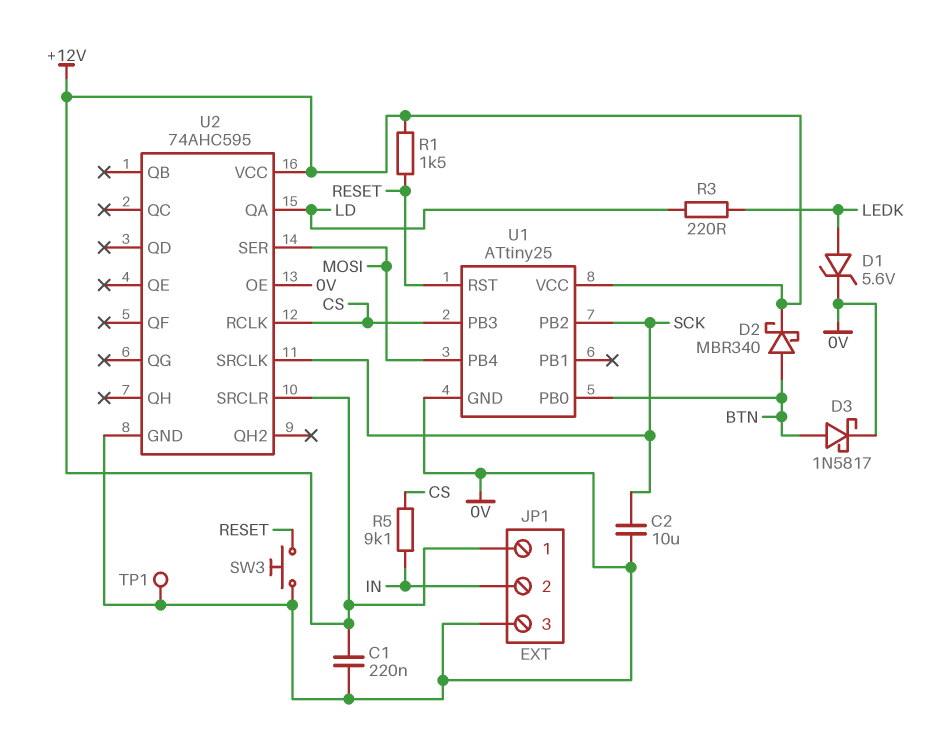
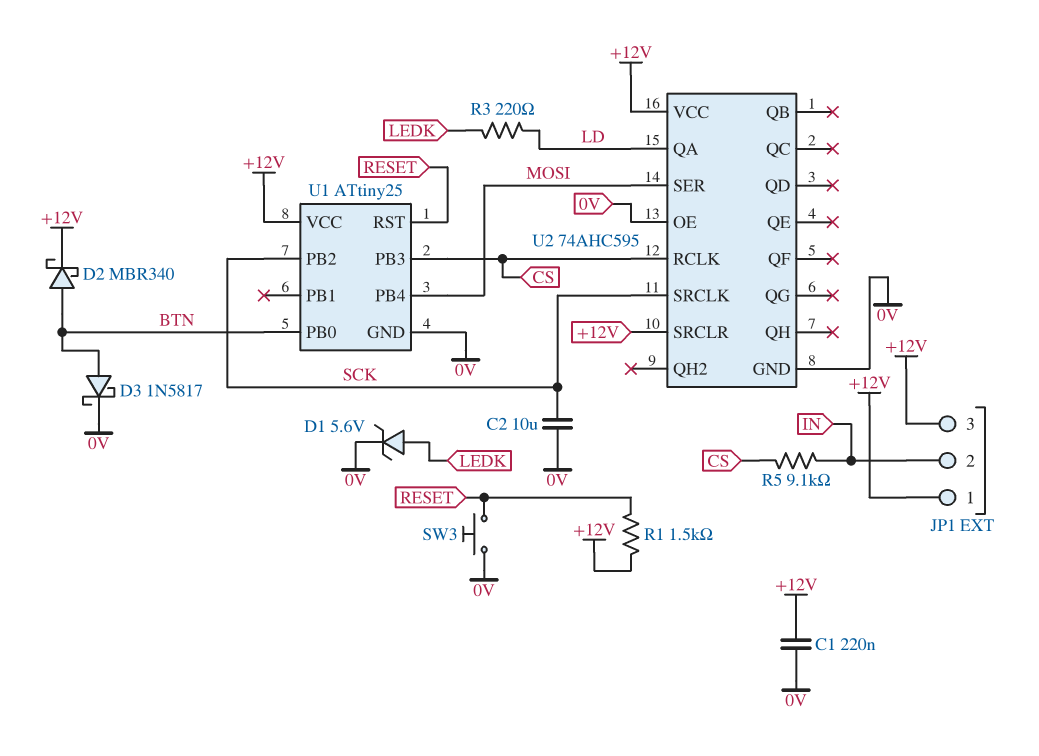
JP1 pin 3: 0V -> +12V
TP1: test point (0V) -> none

